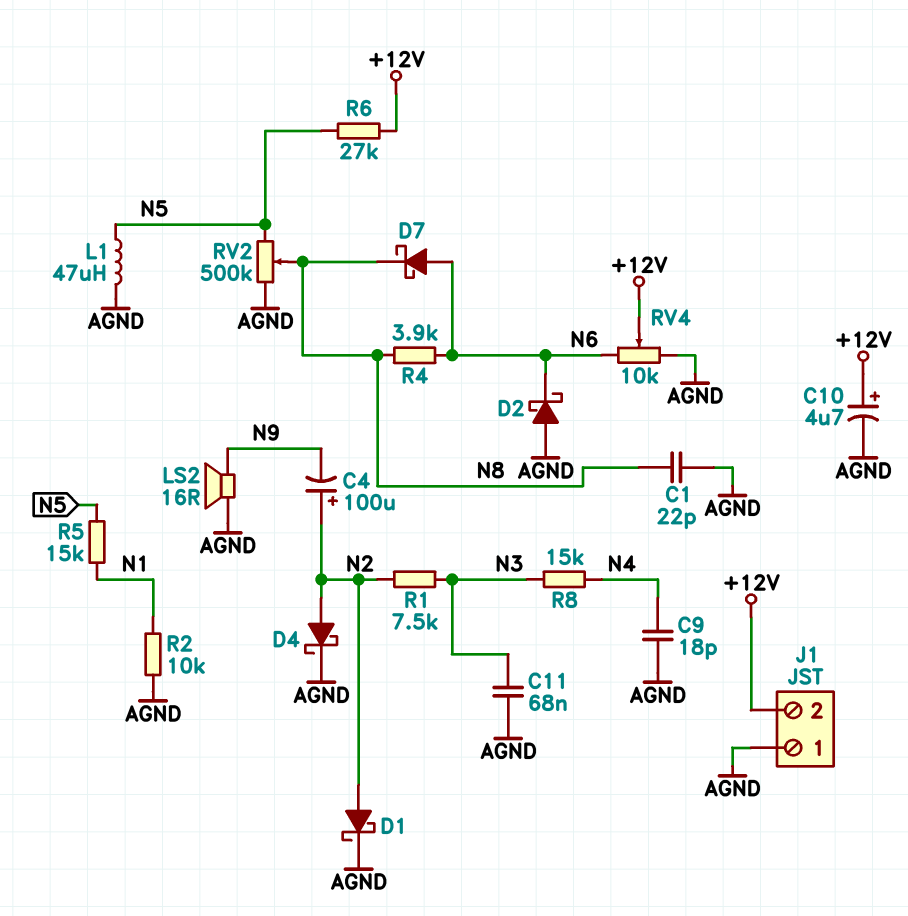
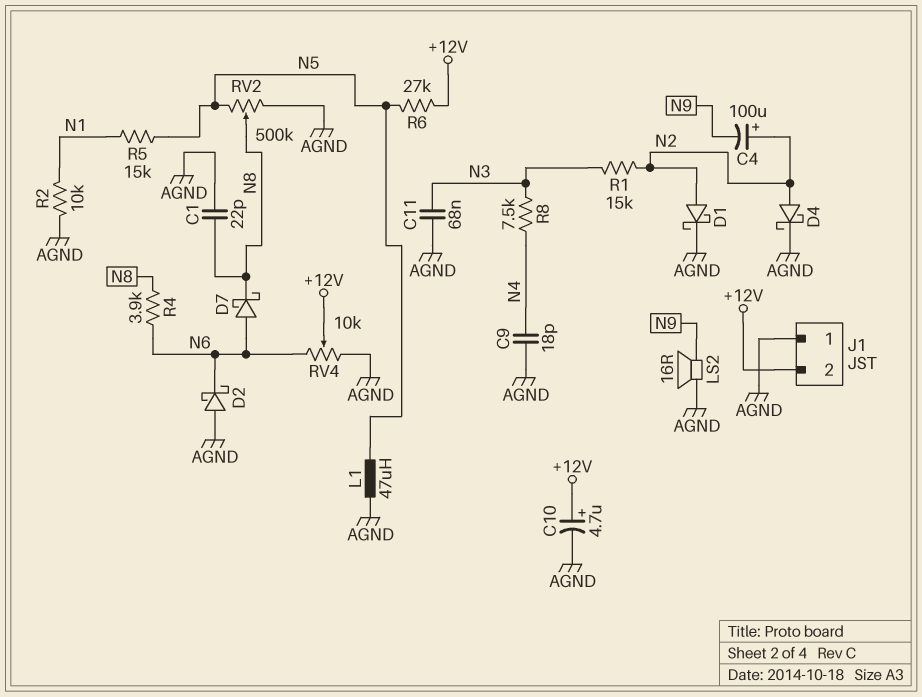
R1: 7.5k (N2, N3) -> 15k (N2, N3)
R8: 15k (N3, N4) -> 7.5k (N3, N4)

